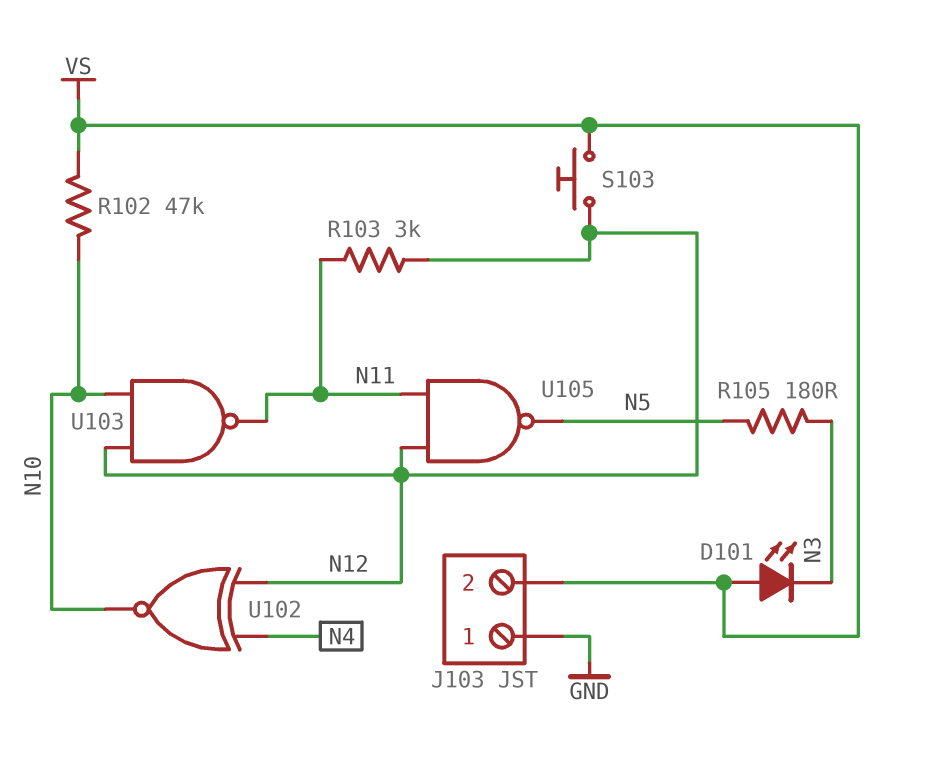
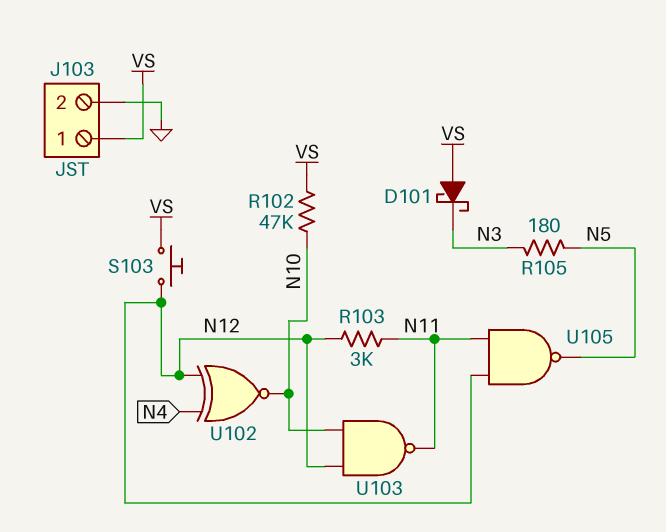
D101: LED (A VS, K N3) -> schottky (A VS, K N3)
J103 pin 1: GND -> VS
J103 pin 2: VS -> GND

